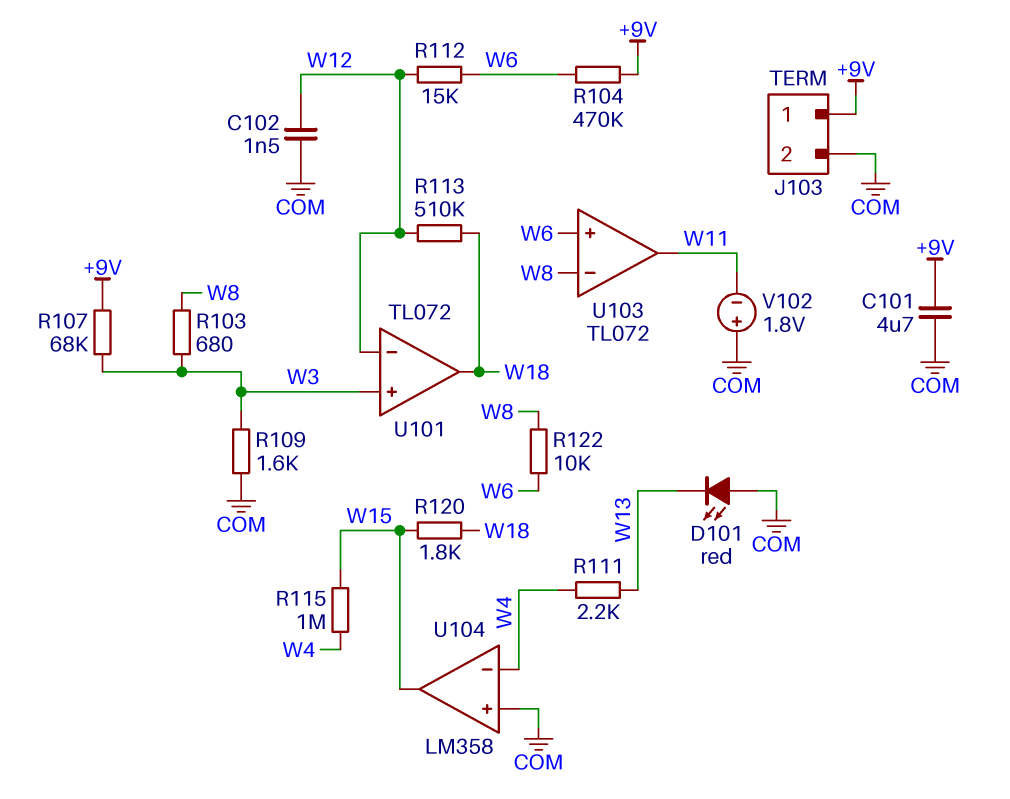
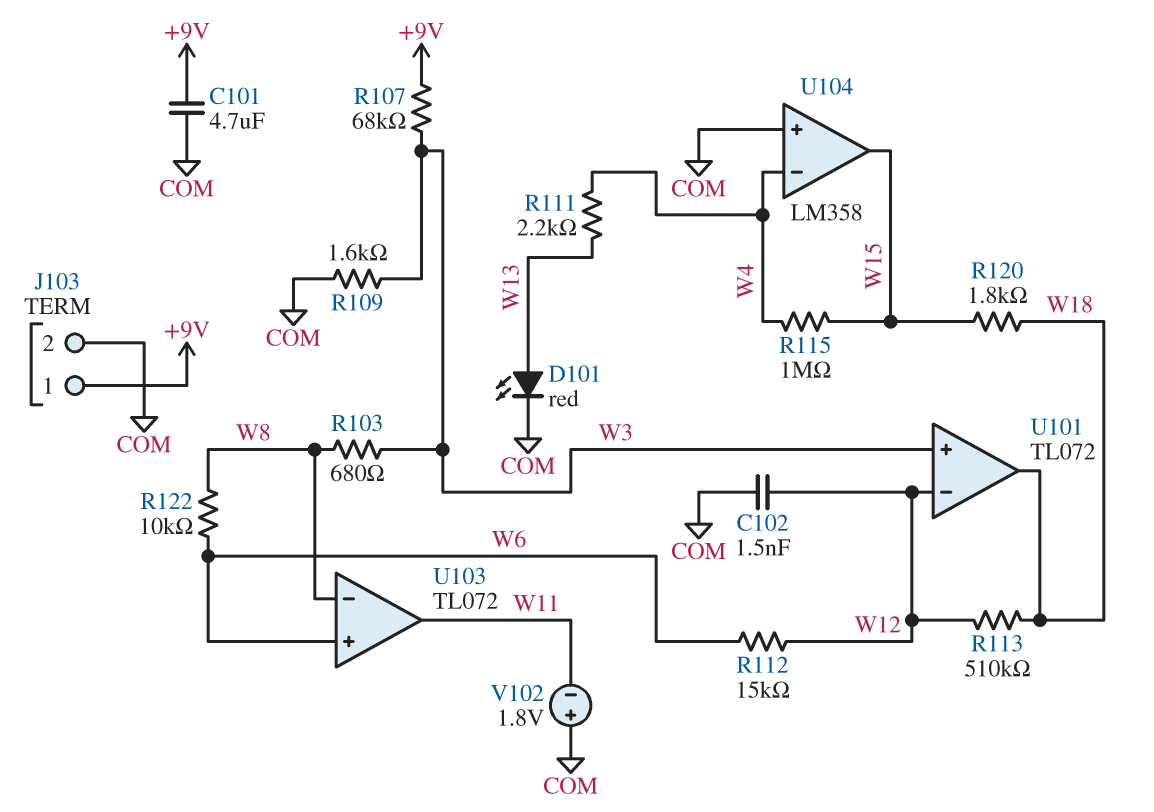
D101: LED red (A COM, K W13) -> LED red (A W13, K COM)
R104: 470k (+9V, W6) -> none

